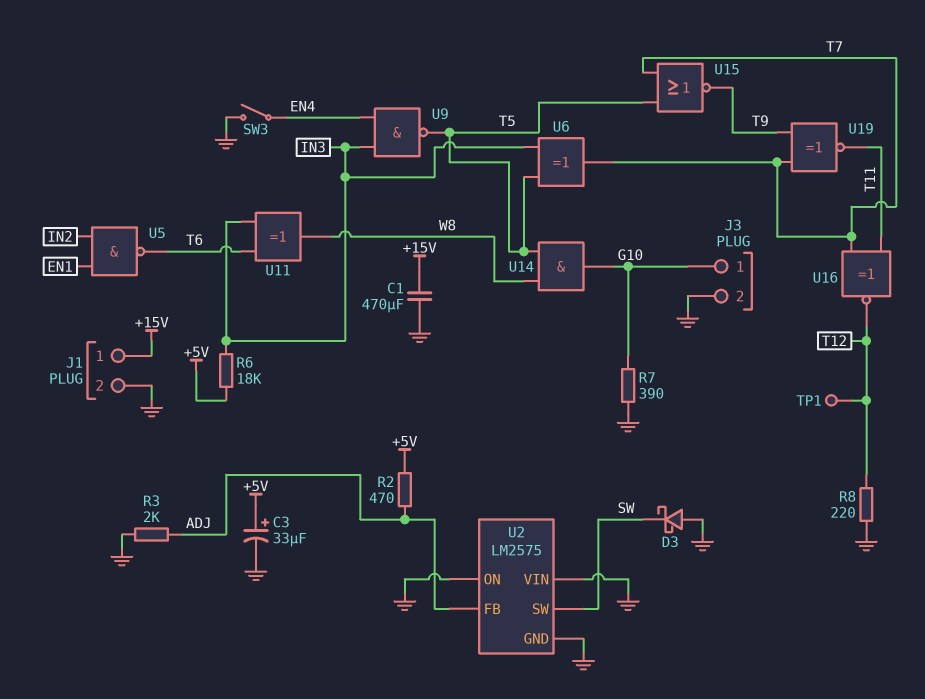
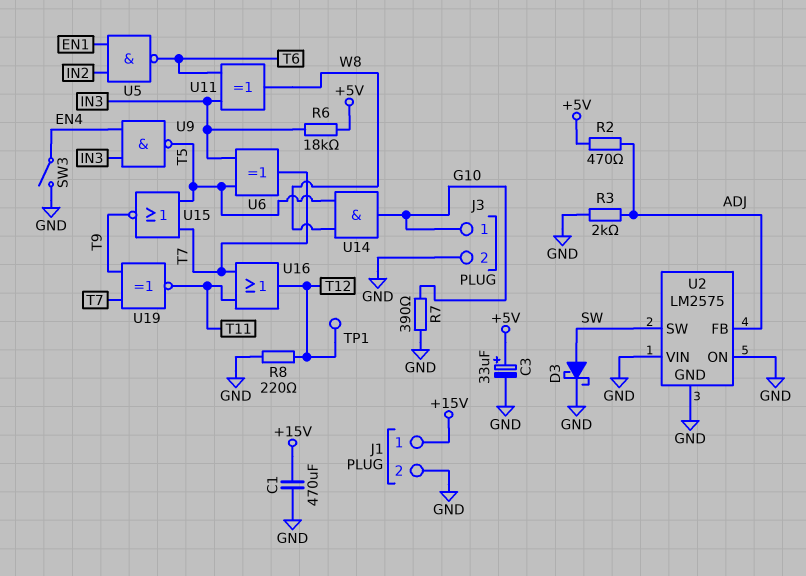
D3: schottky (A GND, K SW) -> schottky (A SW, K GND)
U16: XNOR (in T7, in T11, out T12) -> OR (in T7, in T11, out T12)

